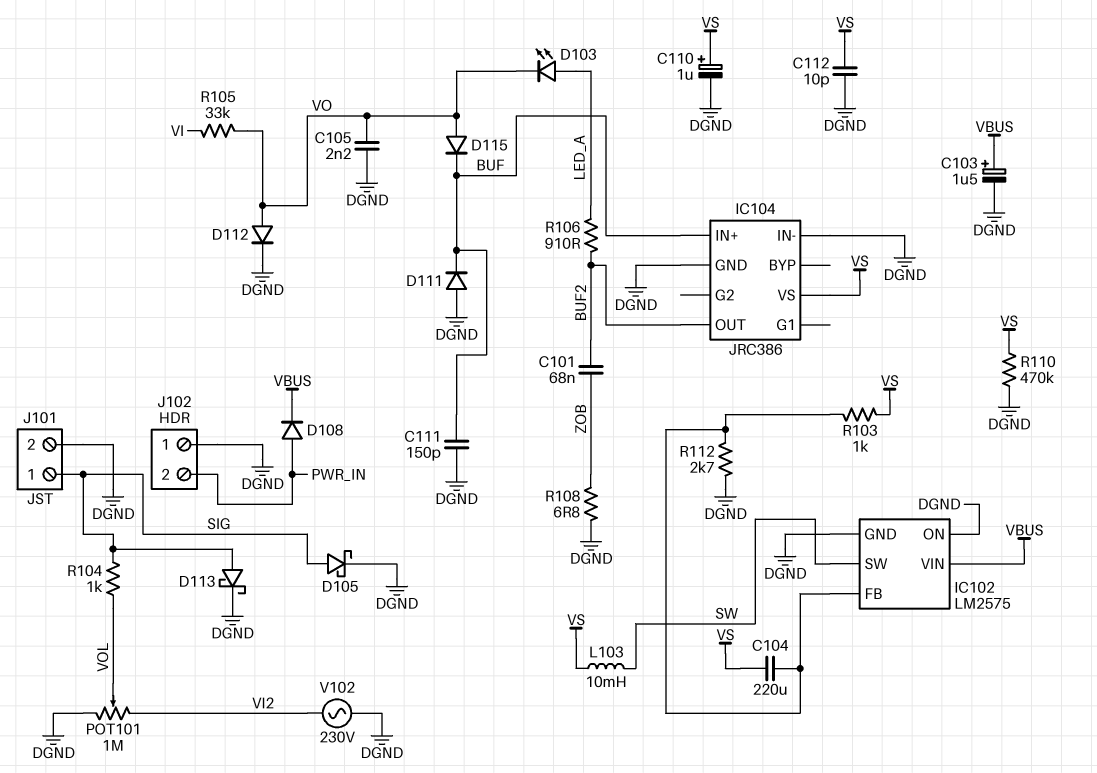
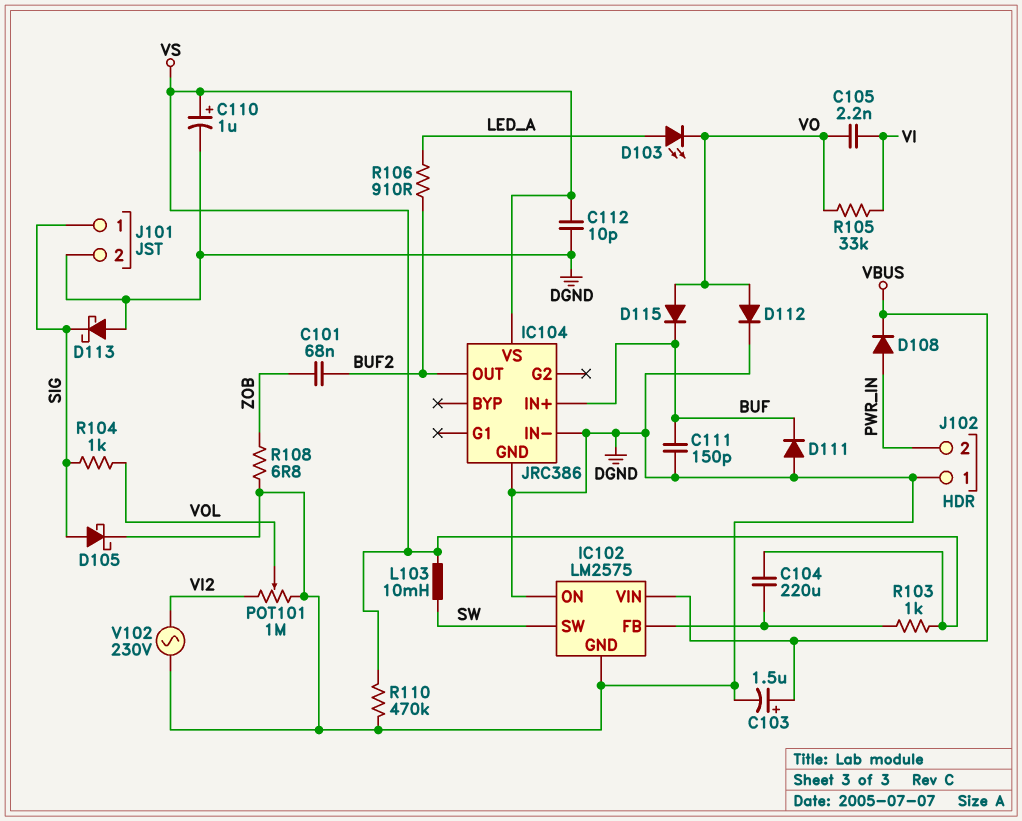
C105: 2.2nF (DGND, VO) -> 2.2nF (VI, VO)
D113: schottky (A SIG, K DGND) -> schottky (A DGND, K SIG)
R112: 2.7k (DGND, IC102/FB) -> none

